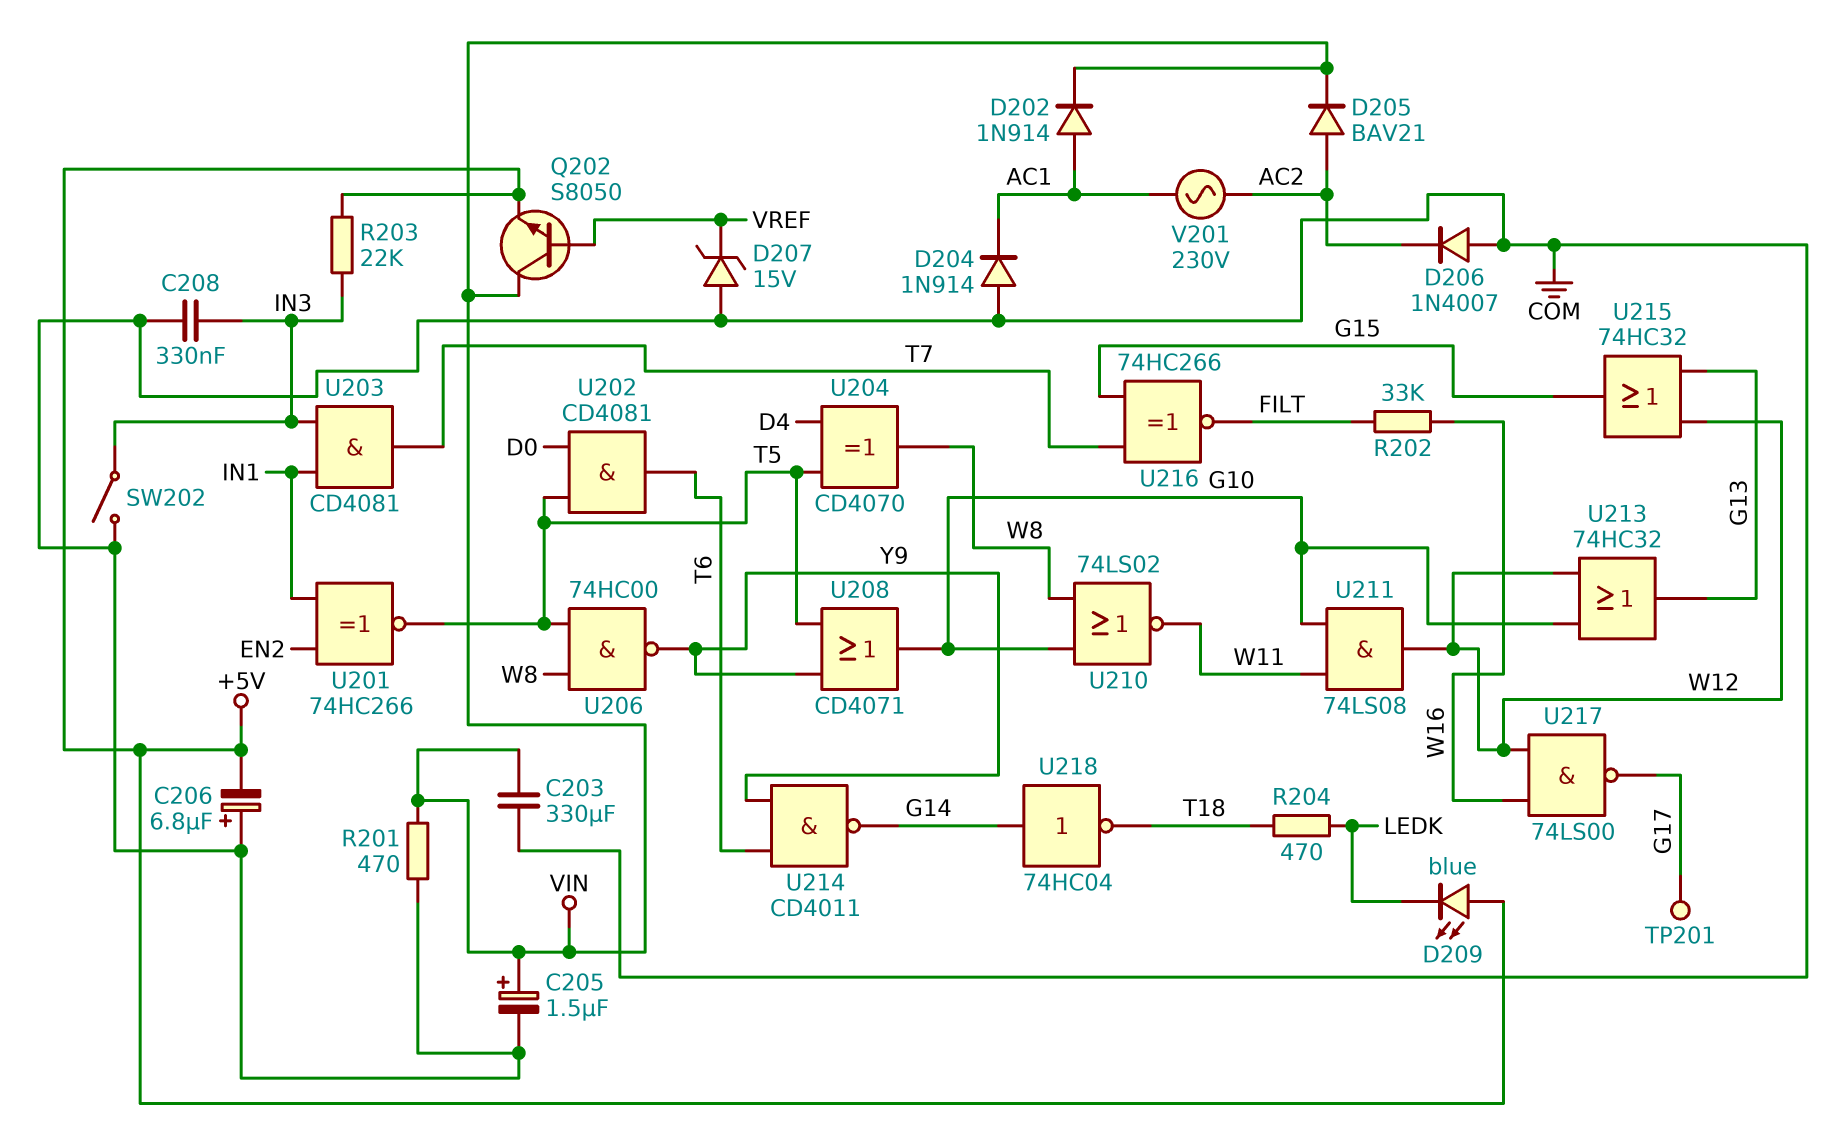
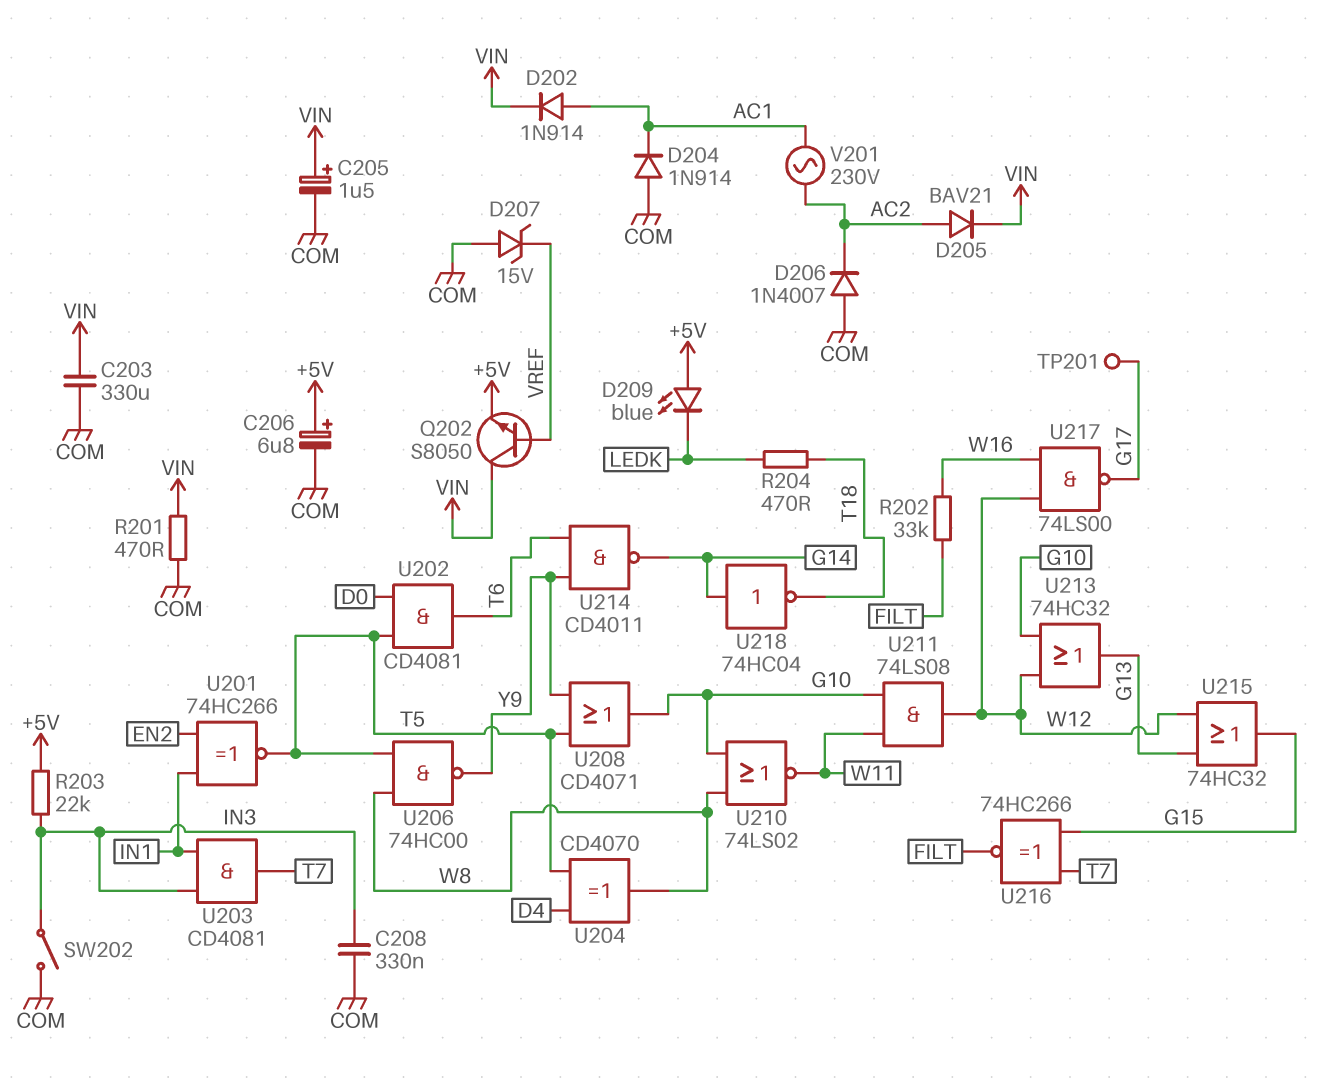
C206: 6.8uF (plus COM, minus +5V) -> 6.8uF (plus +5V, minus COM)

